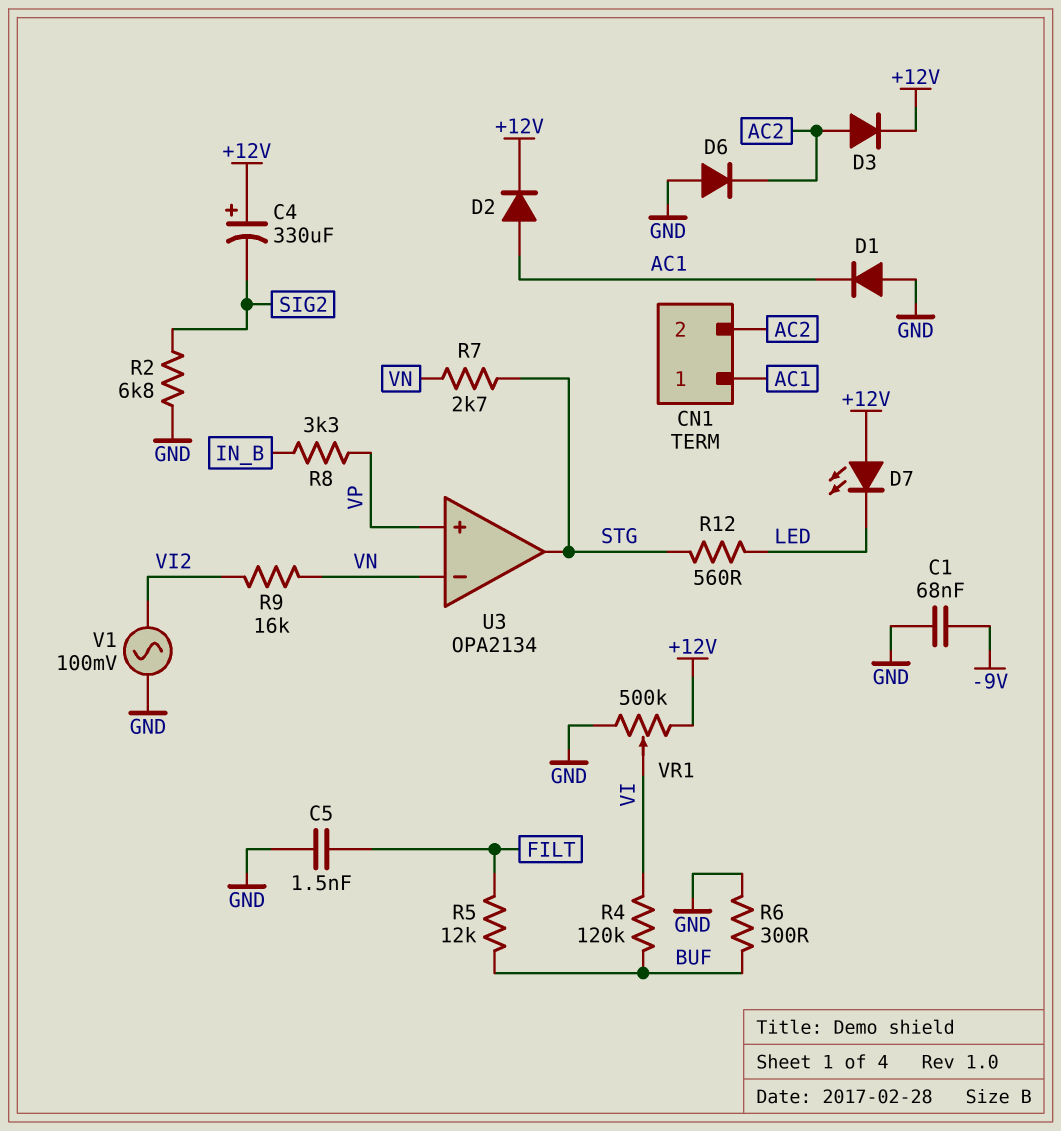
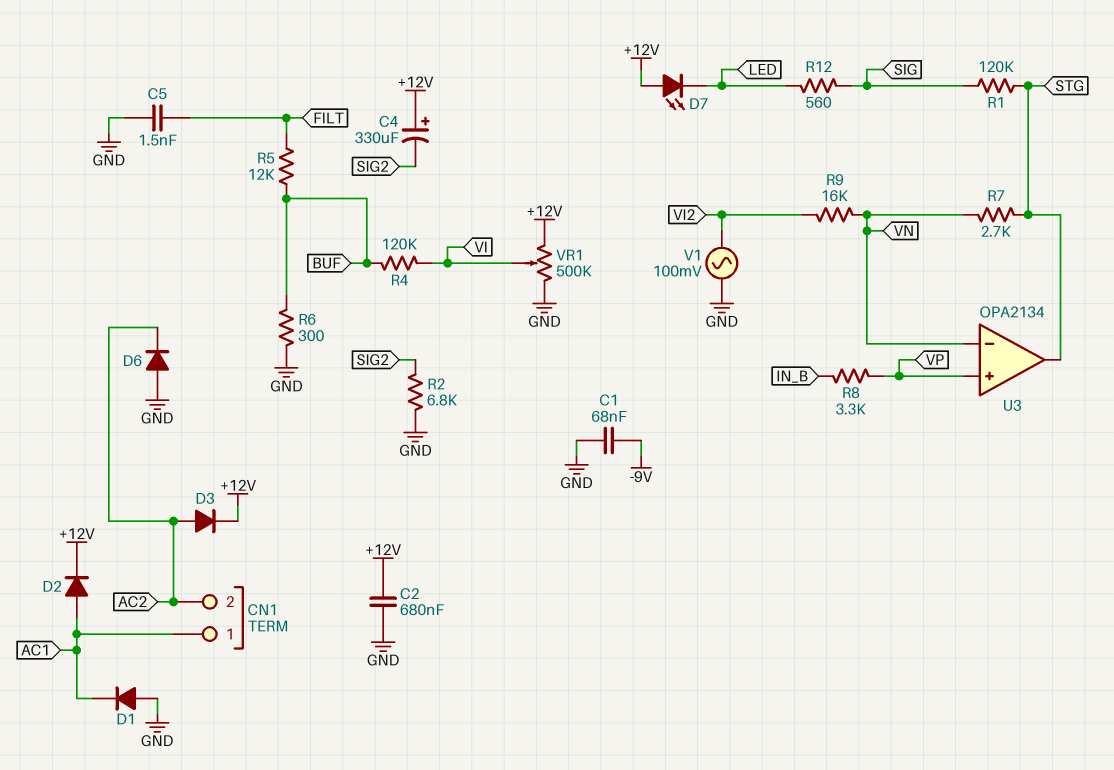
C2: none -> 680nF (+12V, GND)
R1: none -> 120k (SIG, STG)
R12: 560 (LED, STG) -> 560 (LED, SIG)

